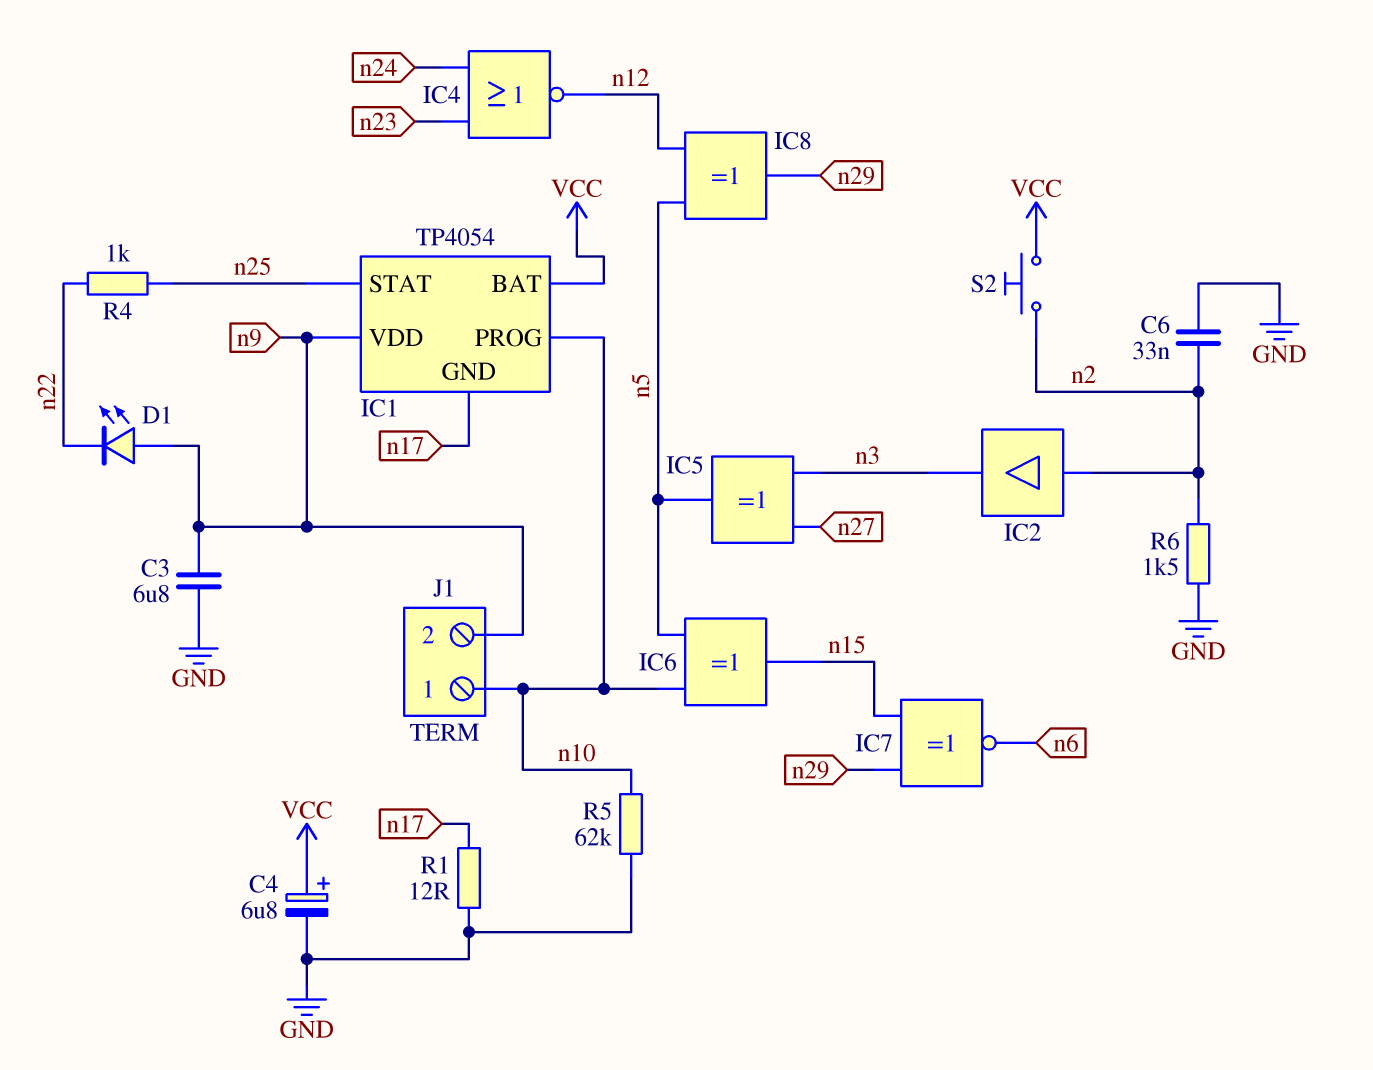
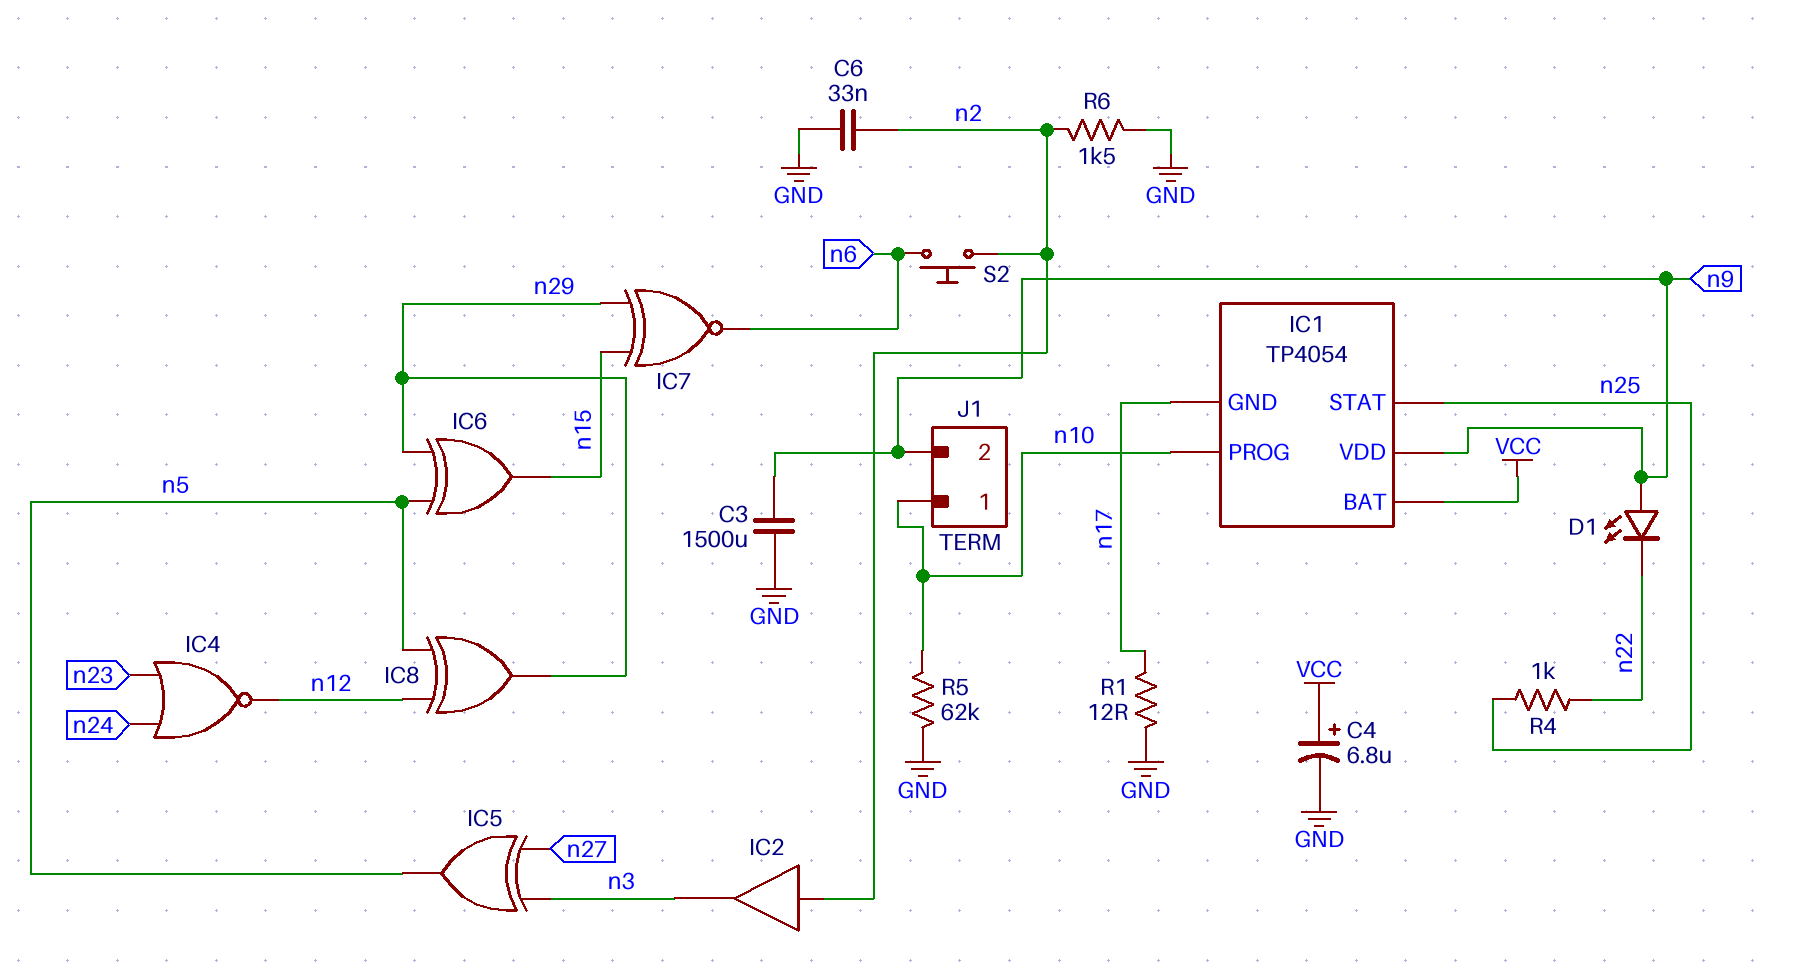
C3: 6.8uF (GND, n9) -> 1500uF (GND, n9)
IC6: XOR (in n5, in n10, out n15) -> XOR (in n5, in n29, out n15)
S2: button (VCC, n2) -> button (n2, n6)

